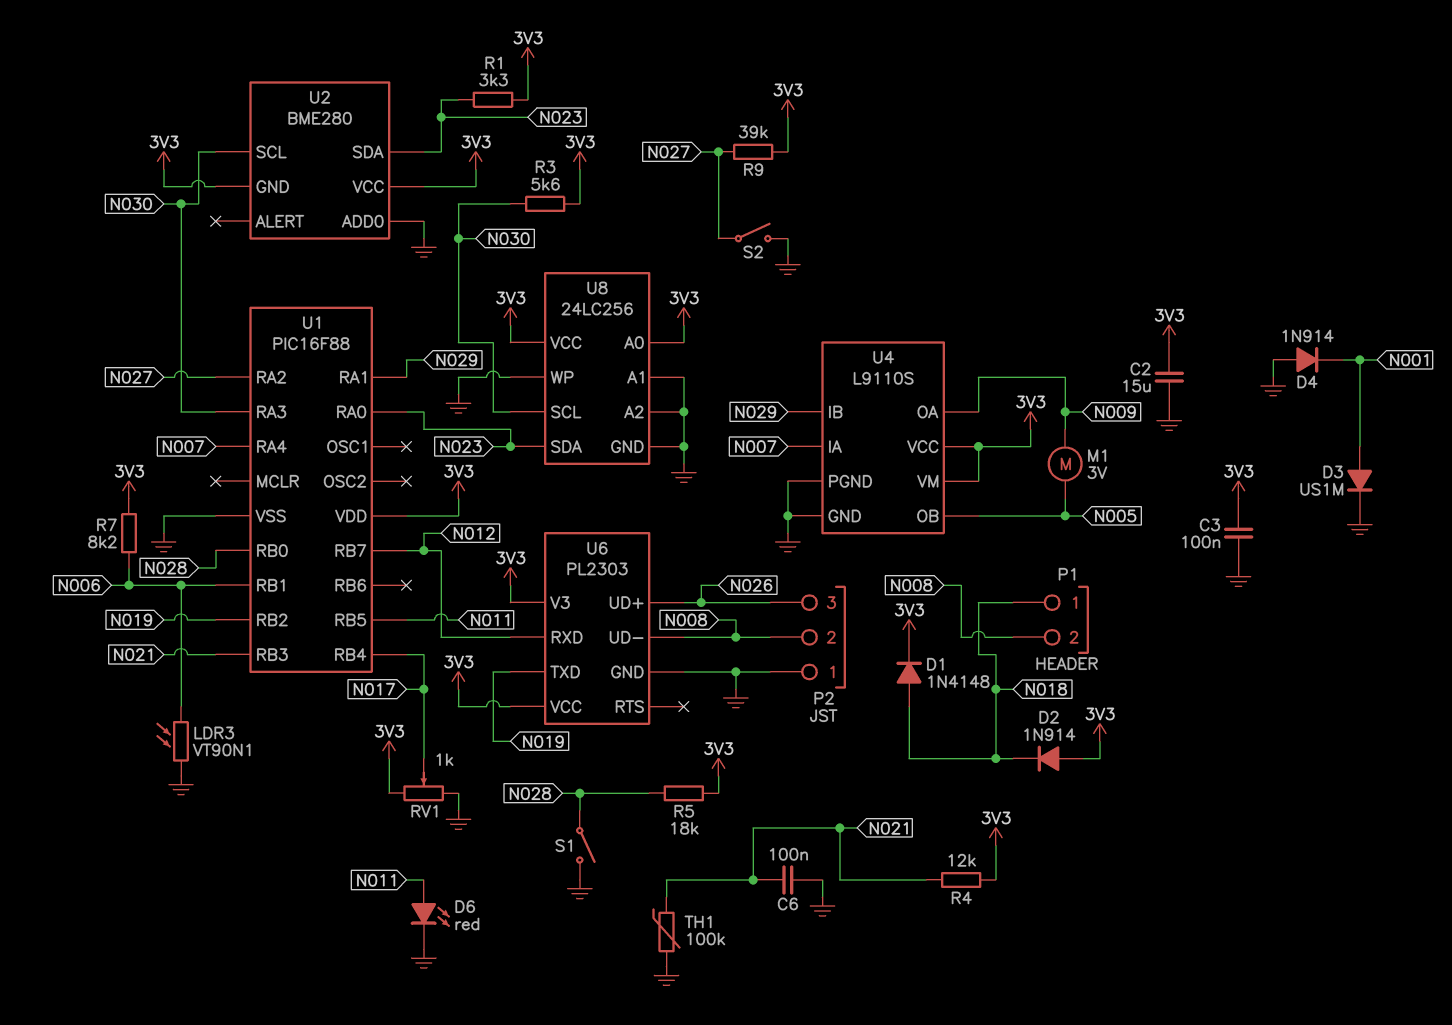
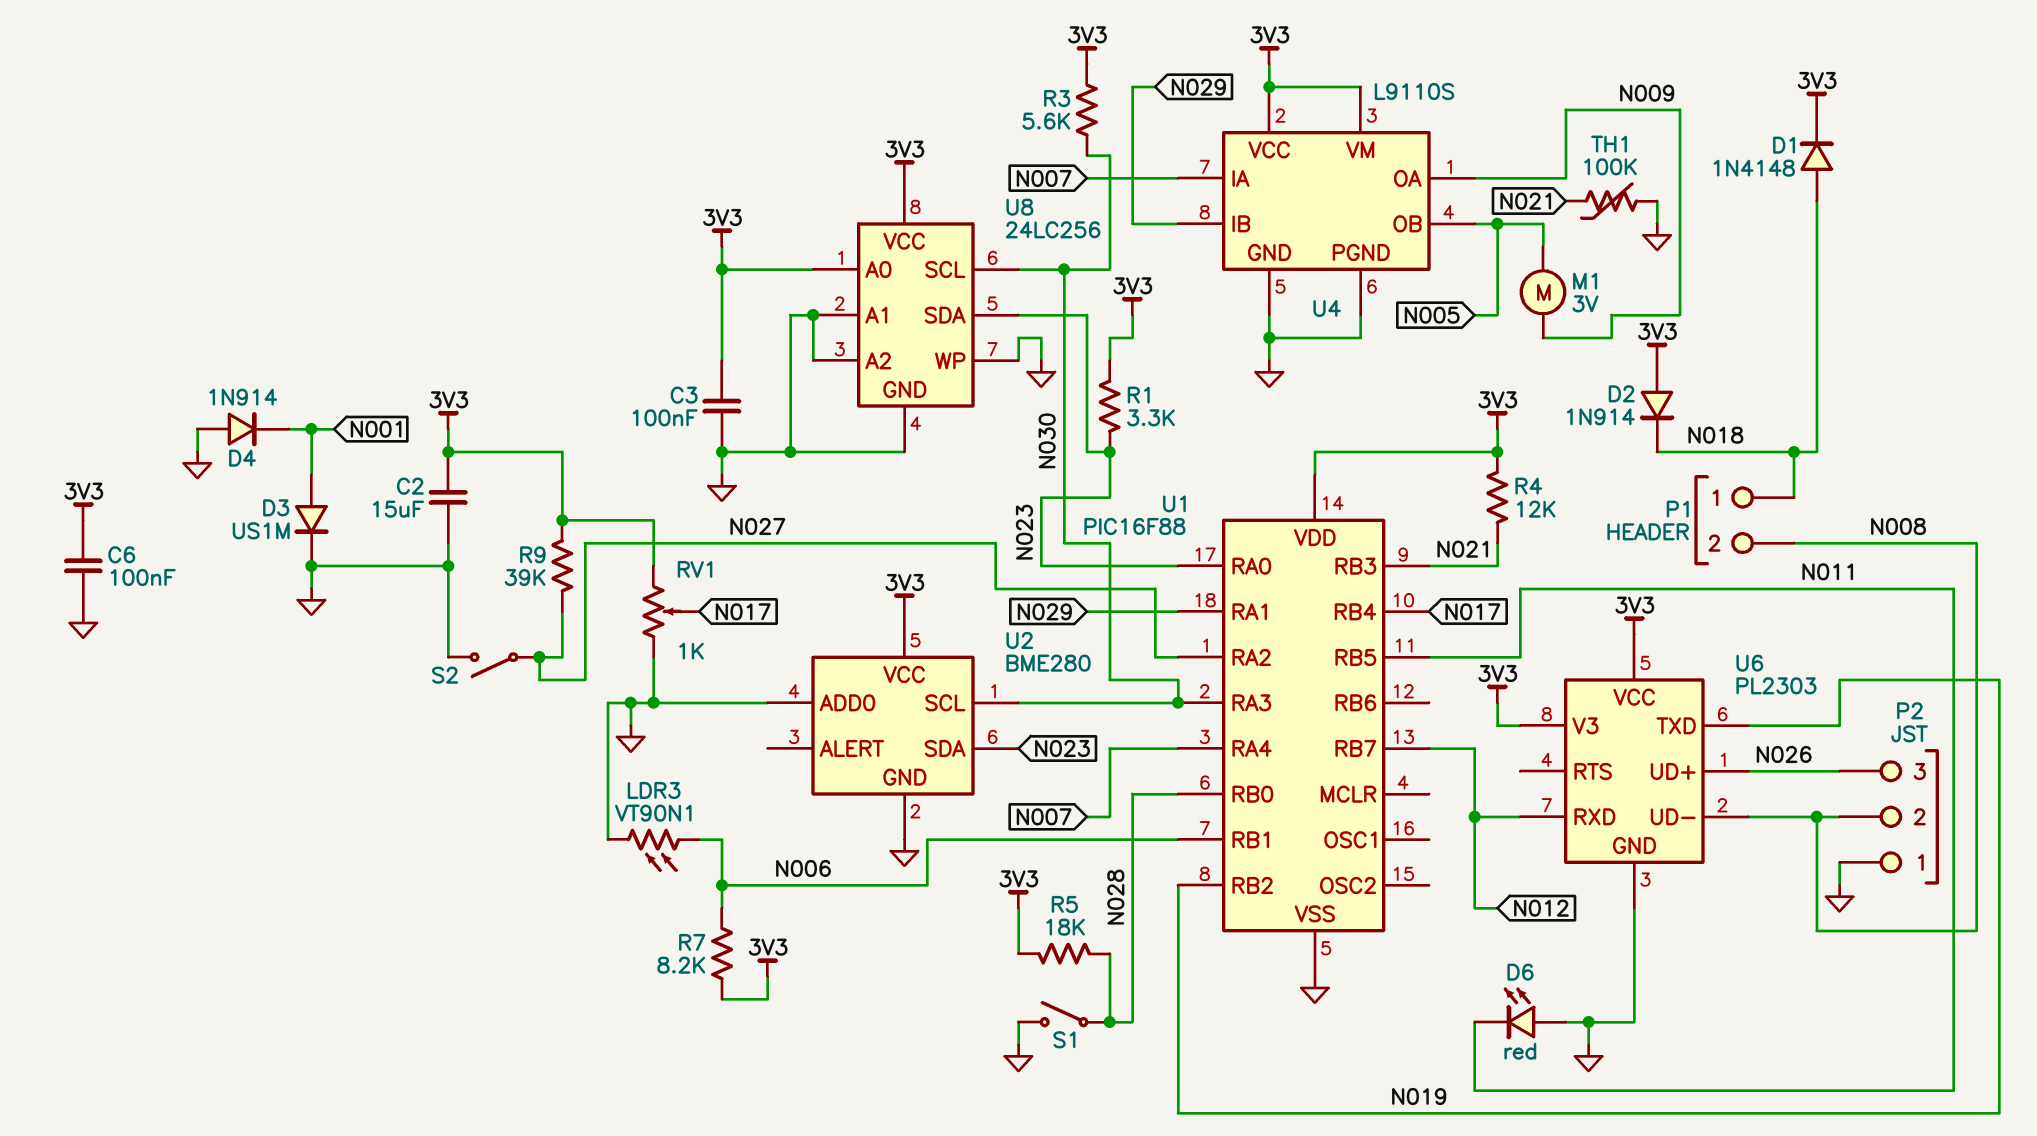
C6: 100nF (GND, N021) -> 100nF (3V3, GND)
D6: LED red (A N011, K GND) -> LED red (A GND, K N011)
U2 pin GND: 3V3 -> GND

